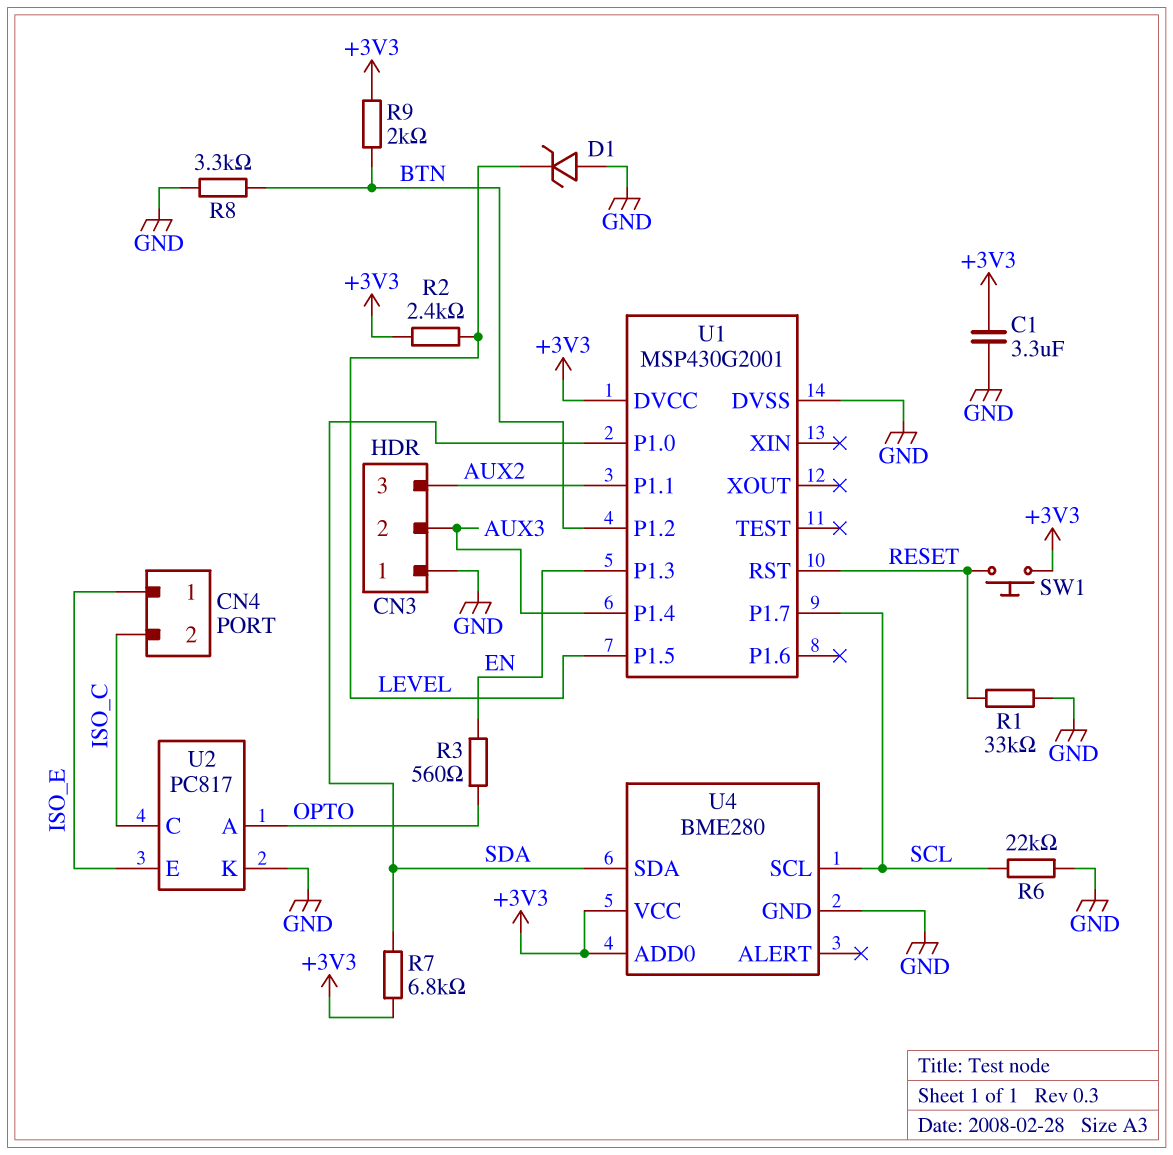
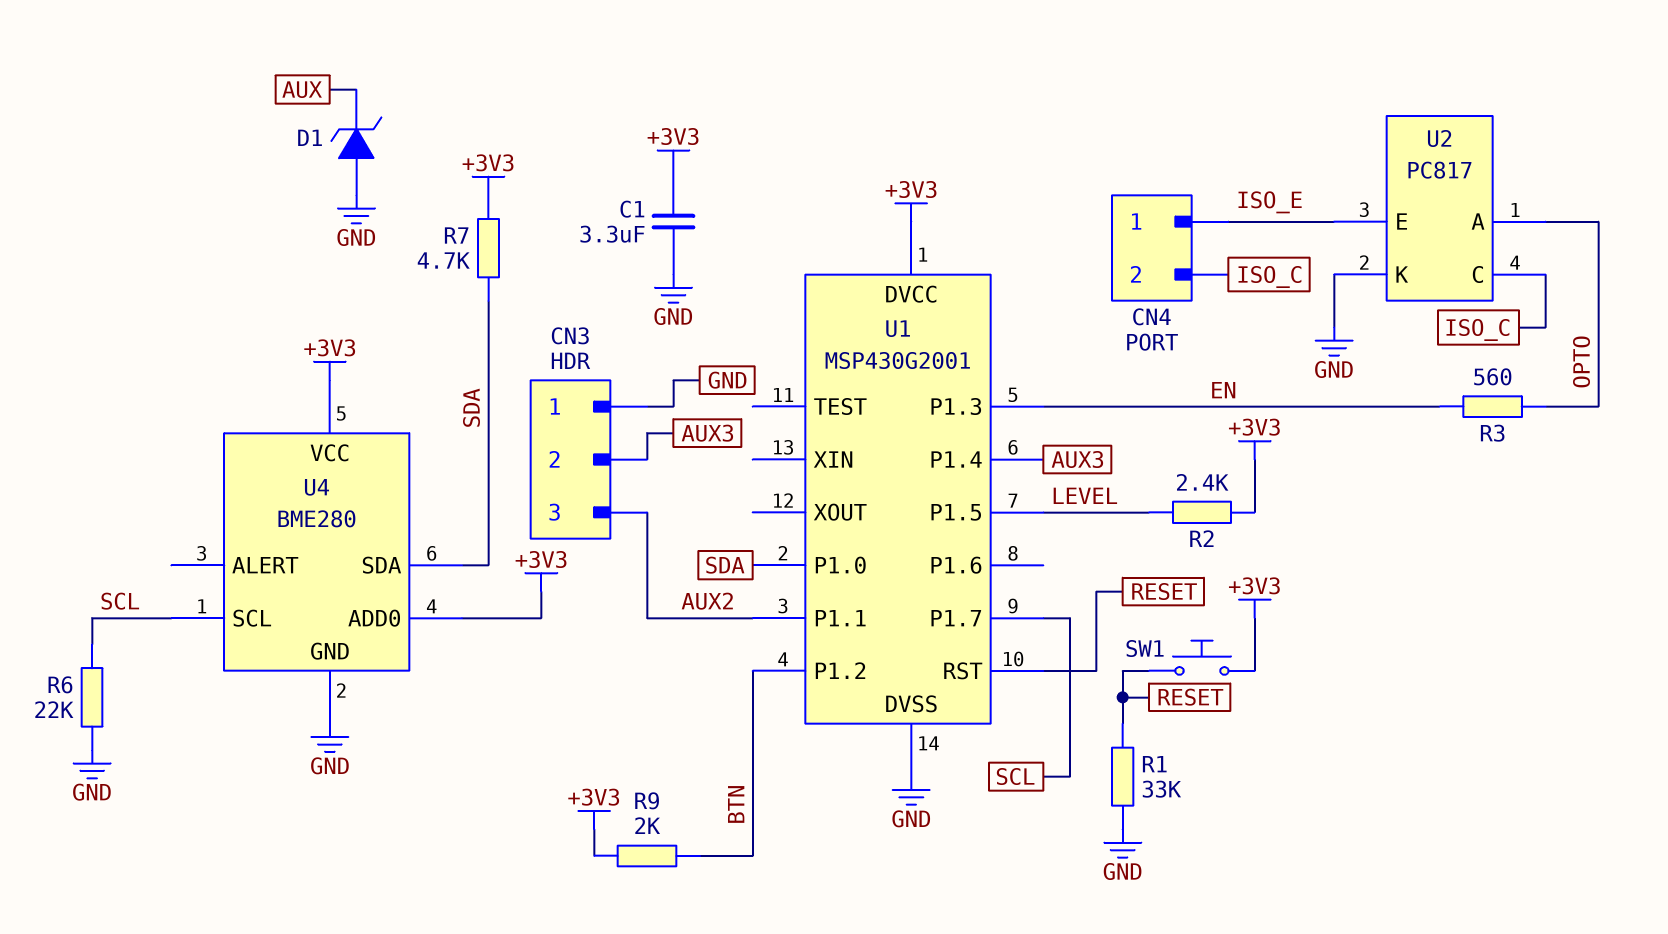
D1: zener (A GND, K LEVEL) -> zener (A GND, K AUX)
R7: 6.8k (+3V3, SDA) -> 4.7k (+3V3, SDA)
R8: 3.3k (BTN, GND) -> none

